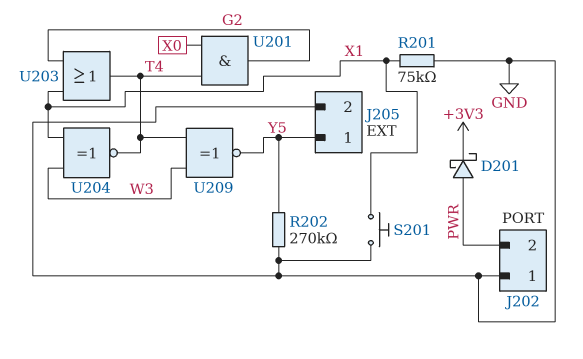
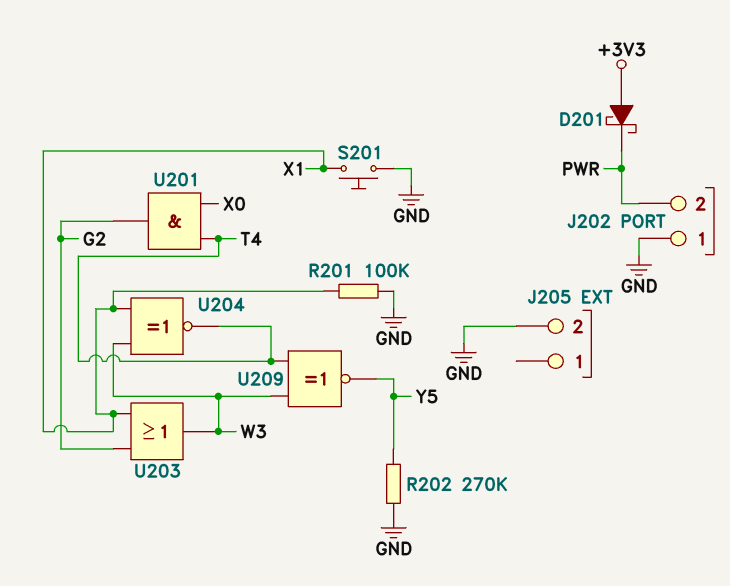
D201: schottky (A PWR, K +3V3) -> schottky (A +3V3, K PWR)
J205 pin 1: Y5 -> none
R201: 75k (GND, X1) -> 100k (GND, X1)
U203: OR (in G2, in X1, out T4) -> OR (in G2, in X1, out W3)

